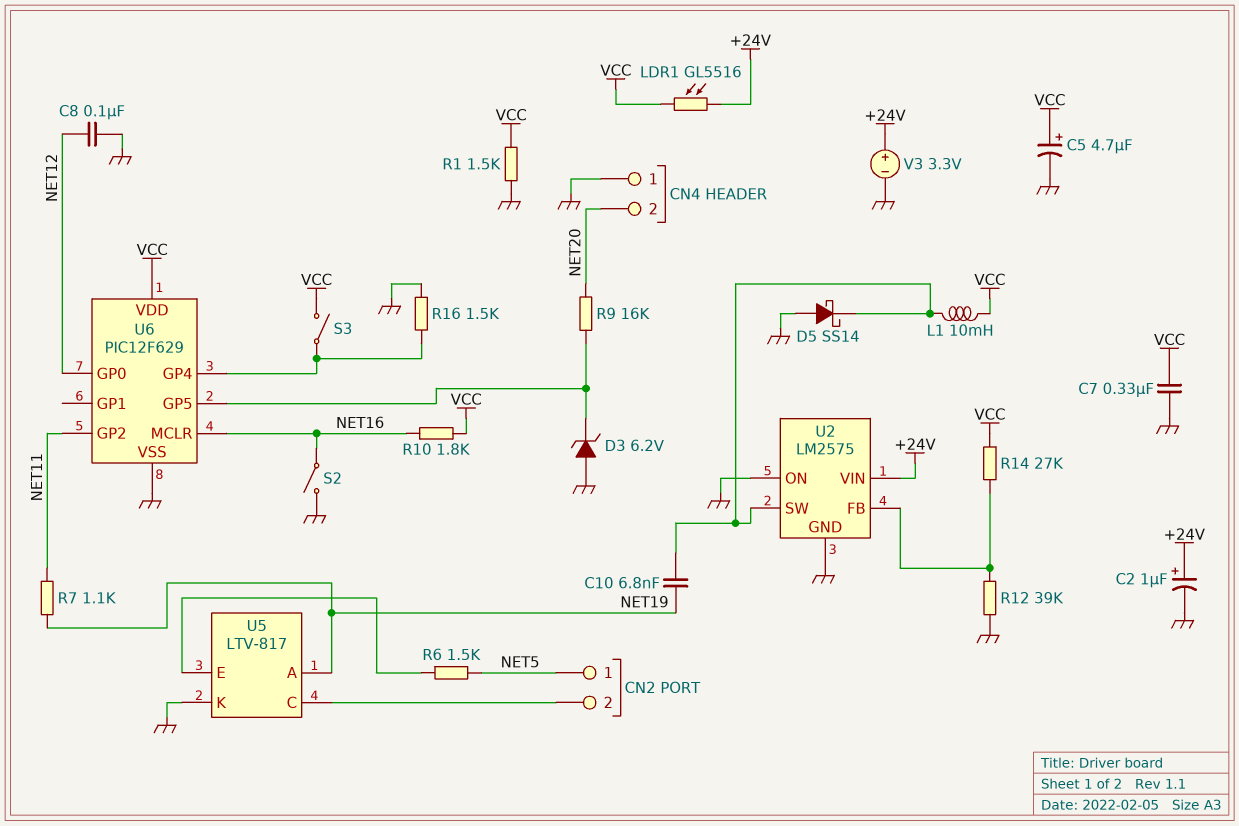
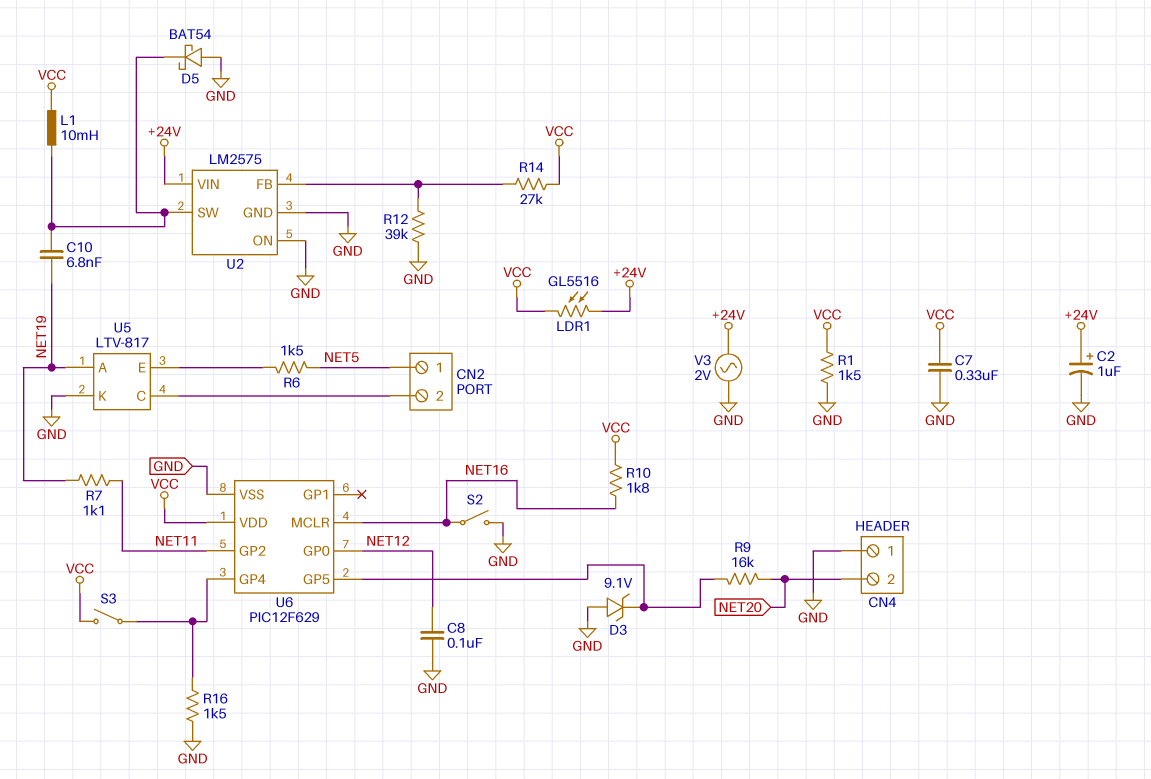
C5: 4.7uF (plus VCC, minus GND) -> none
D3: zener 6.2V (A GND, K U6/GP5) -> zener 9.1V (A GND, K U6/GP5)
D5: schottky SS14 (A GND, K U2/SW) -> schottky BAT54 (A GND, K U2/SW)
V3: 3.3V (plus +24V, minus GND) -> AC 2V (+24V, GND)

